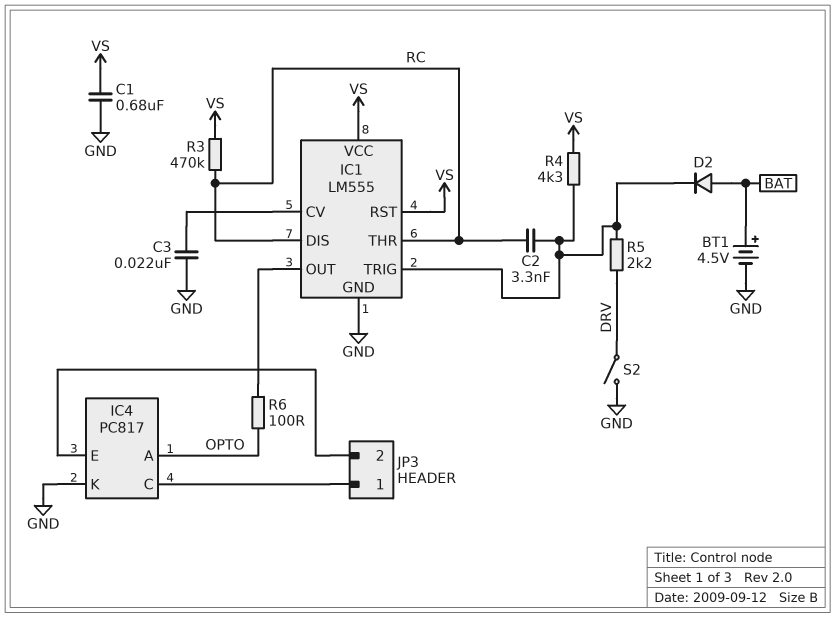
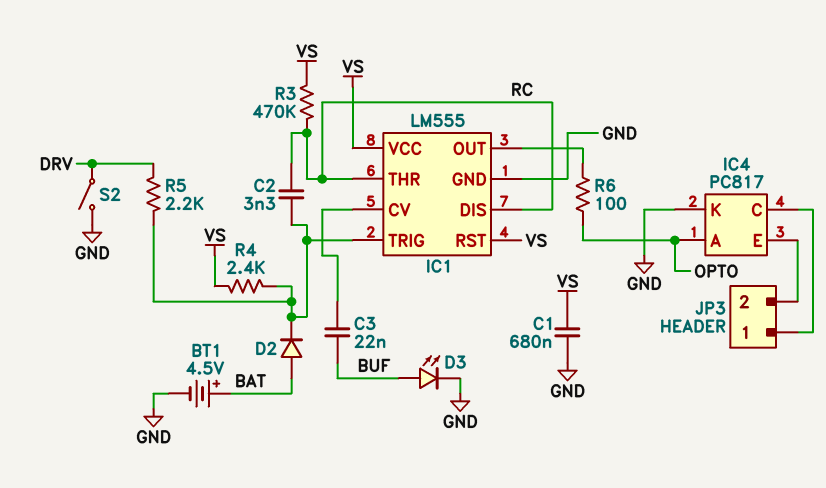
C3: 22nF (GND, IC1/CV) -> 22nF (BUF, IC1/CV)
D3: none -> LED (A BUF, K GND)
R4: 4.3k (IC1/TRIG, VS) -> 2.4k (IC1/TRIG, VS)

